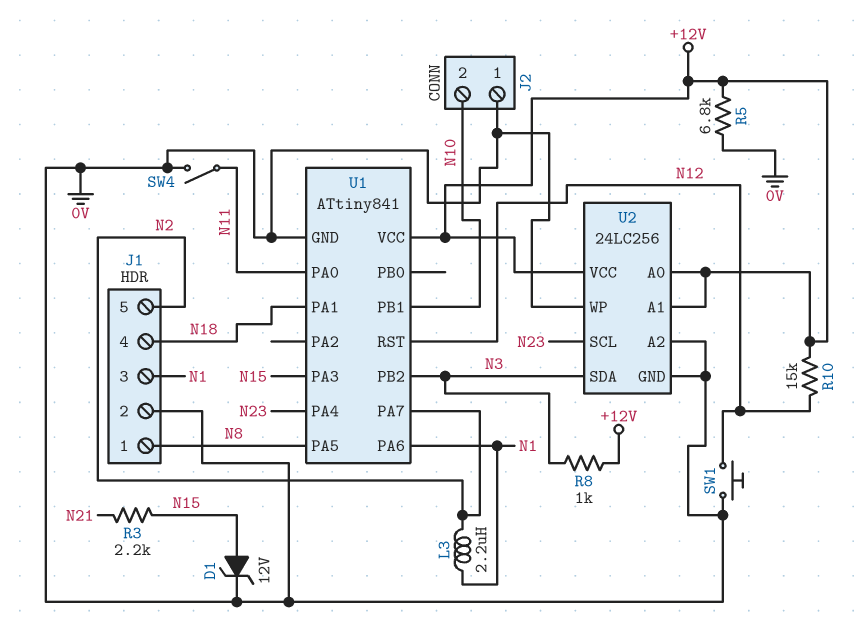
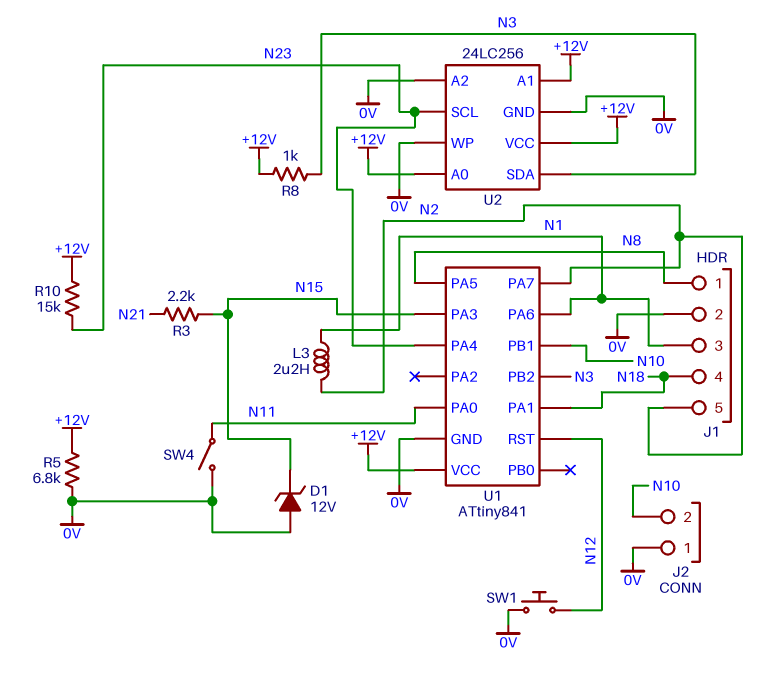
D1: zener 12V (A N15, K 0V) -> zener 12V (A 0V, K N15)
R10: 15k (+12V, N12) -> 15k (+12V, N23)

